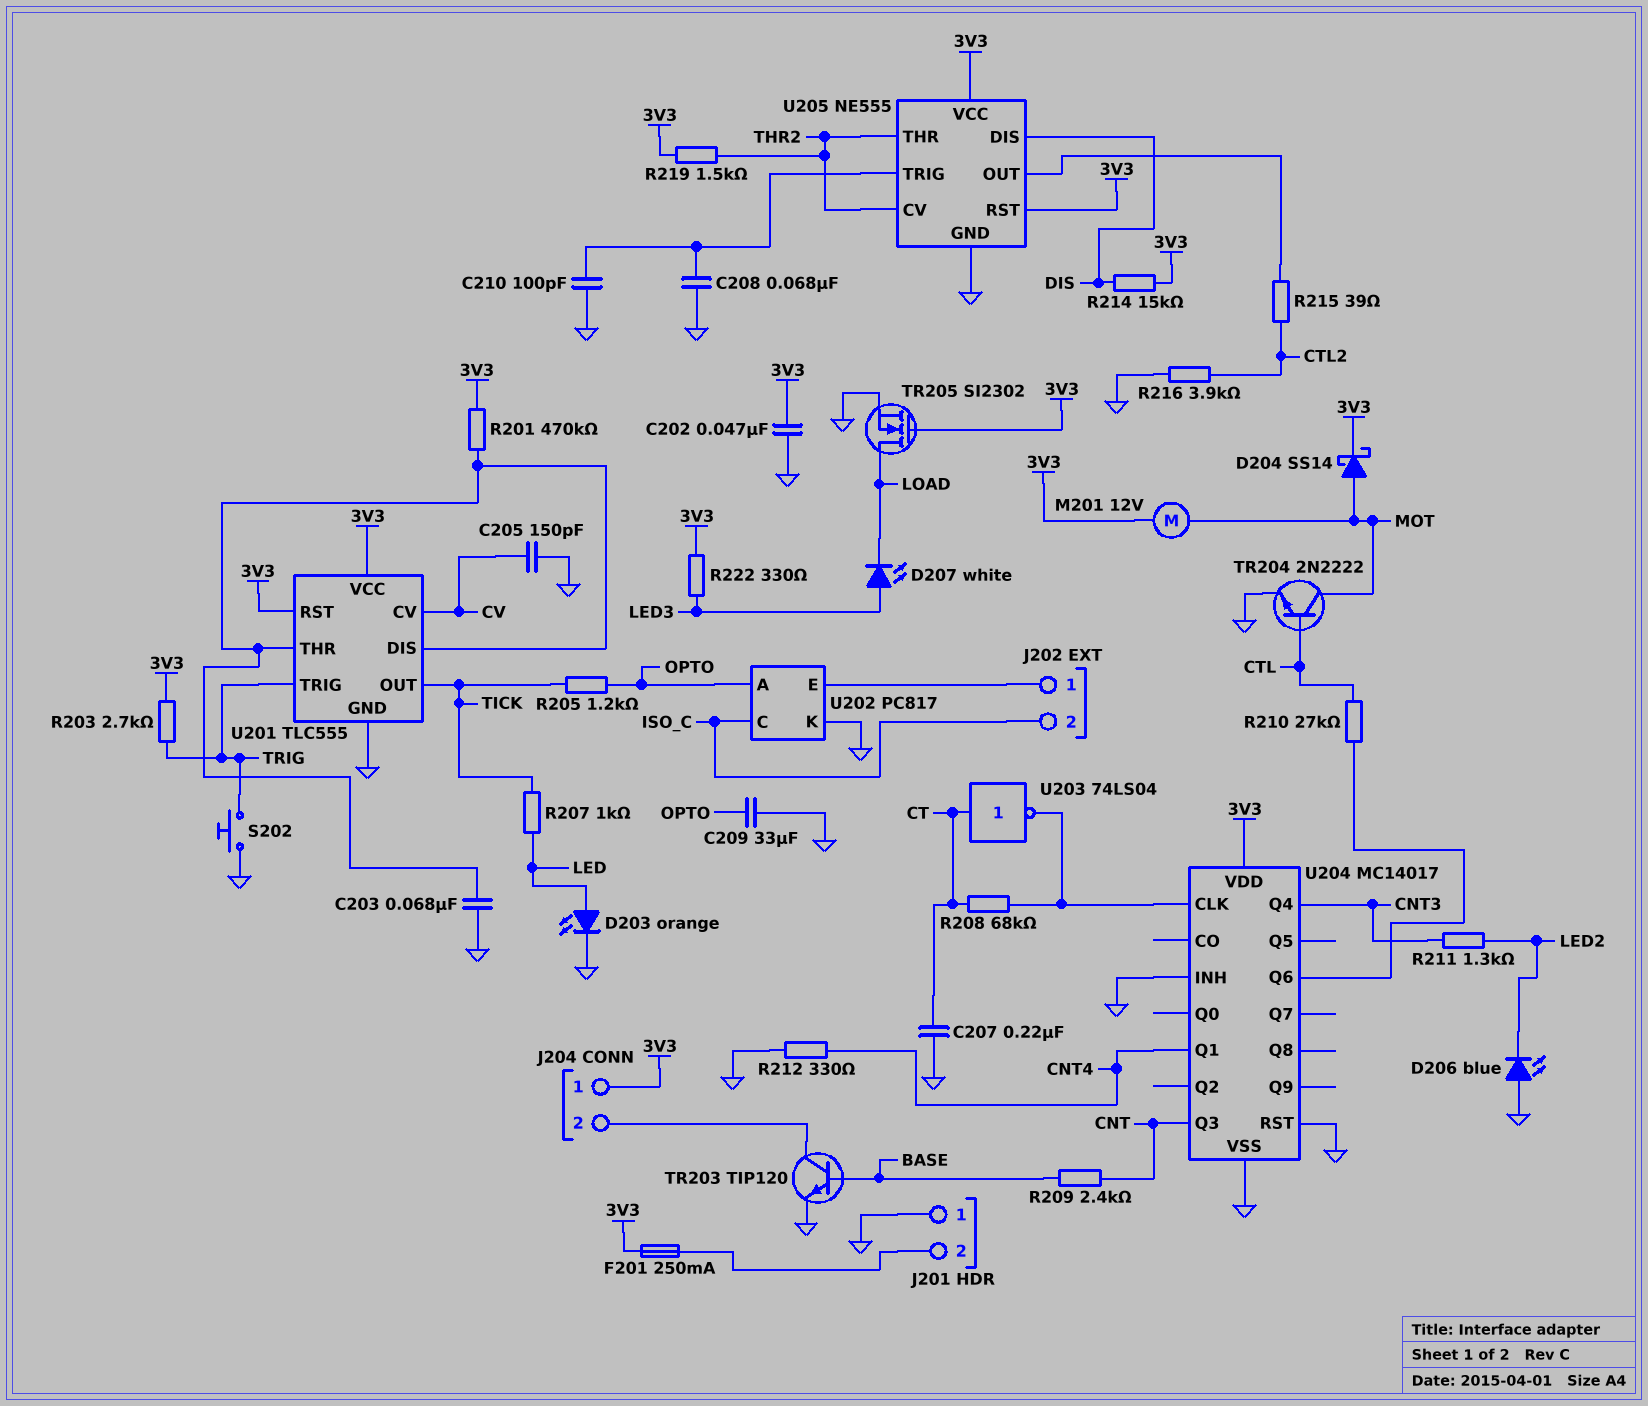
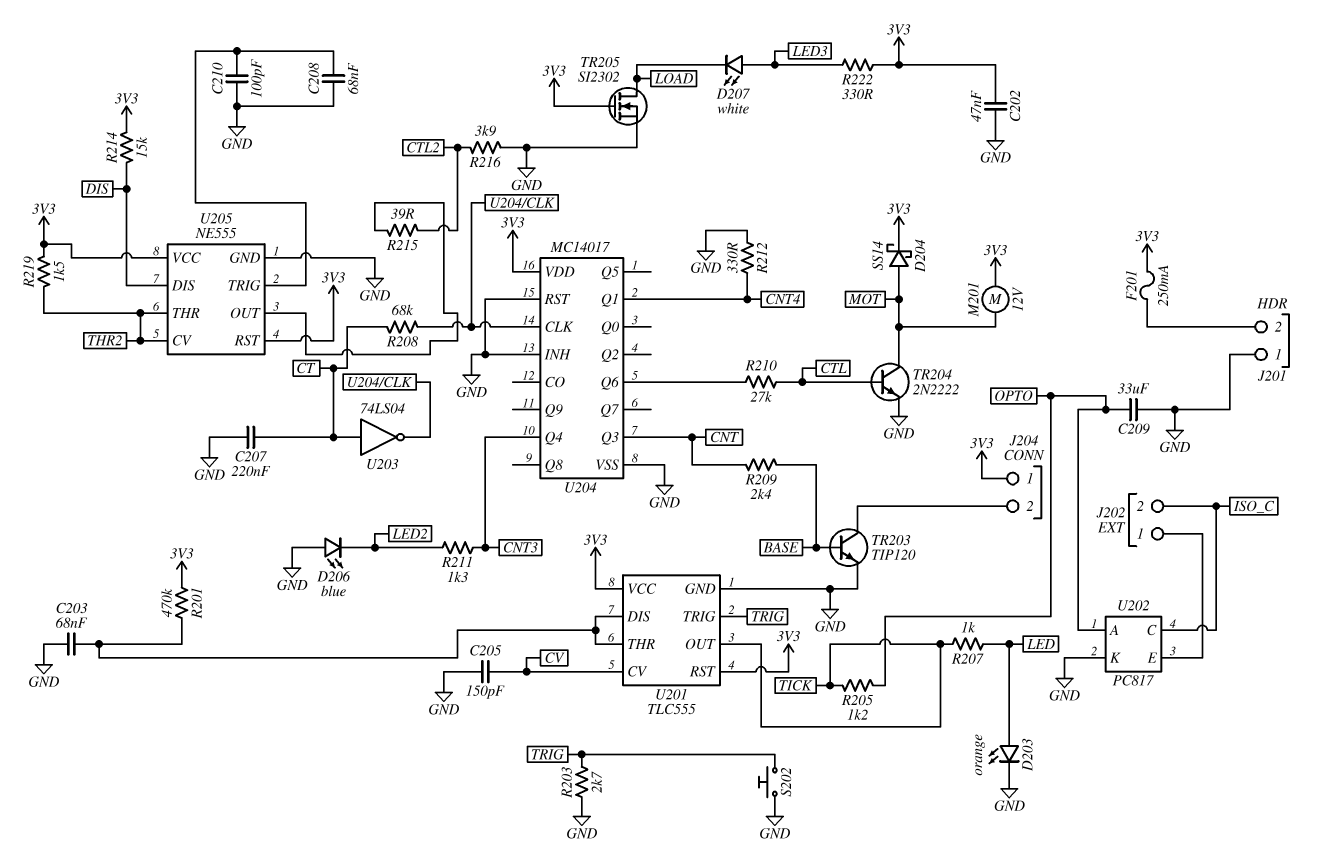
R203: 2.7k (3V3, TRIG) -> 2.7k (GND, TRIG)

